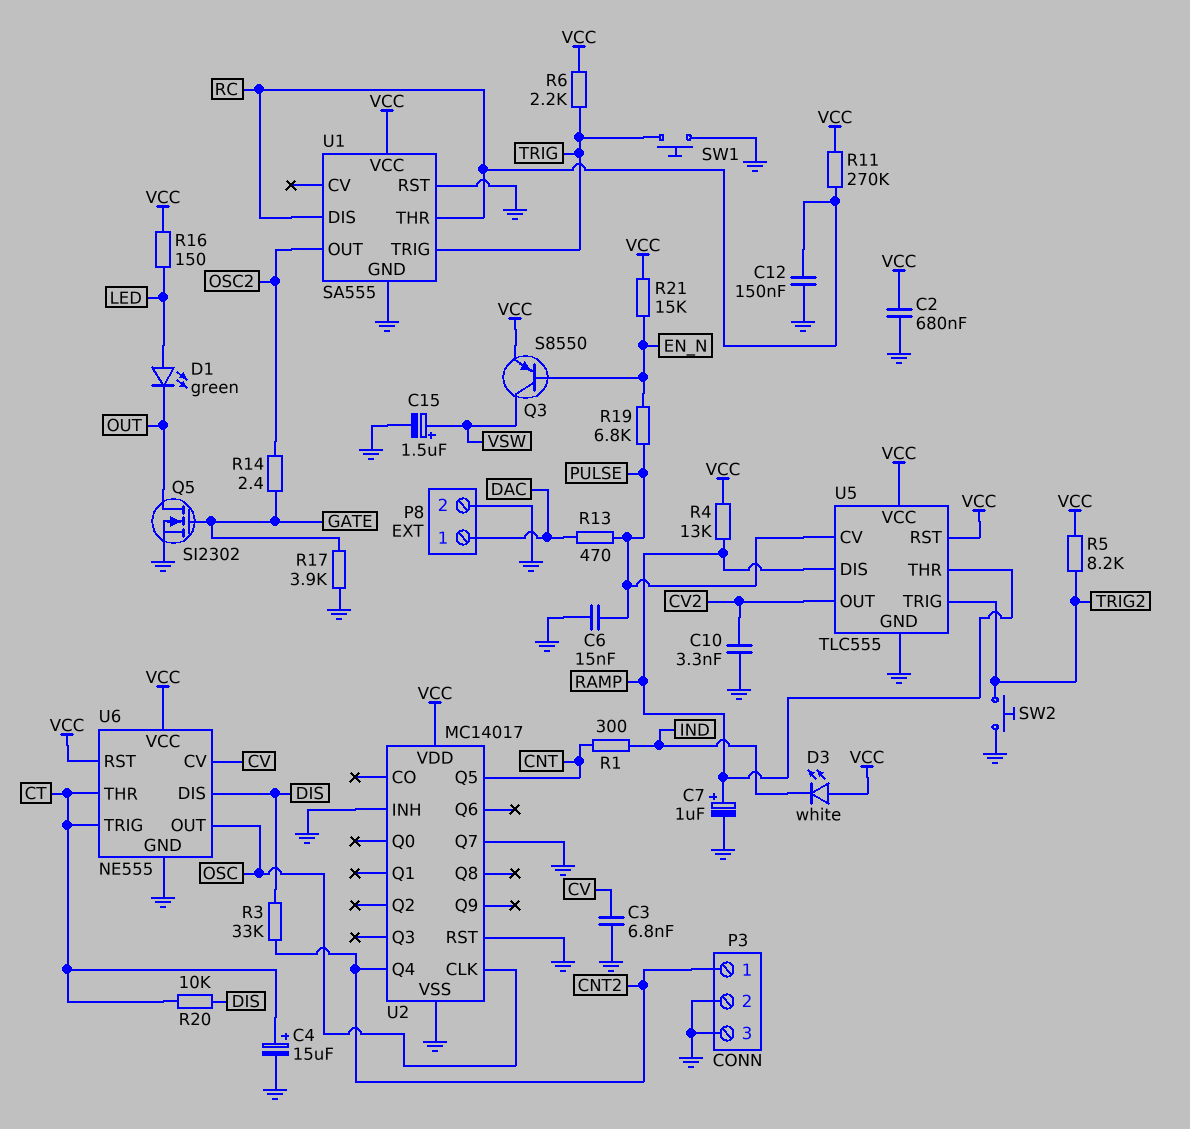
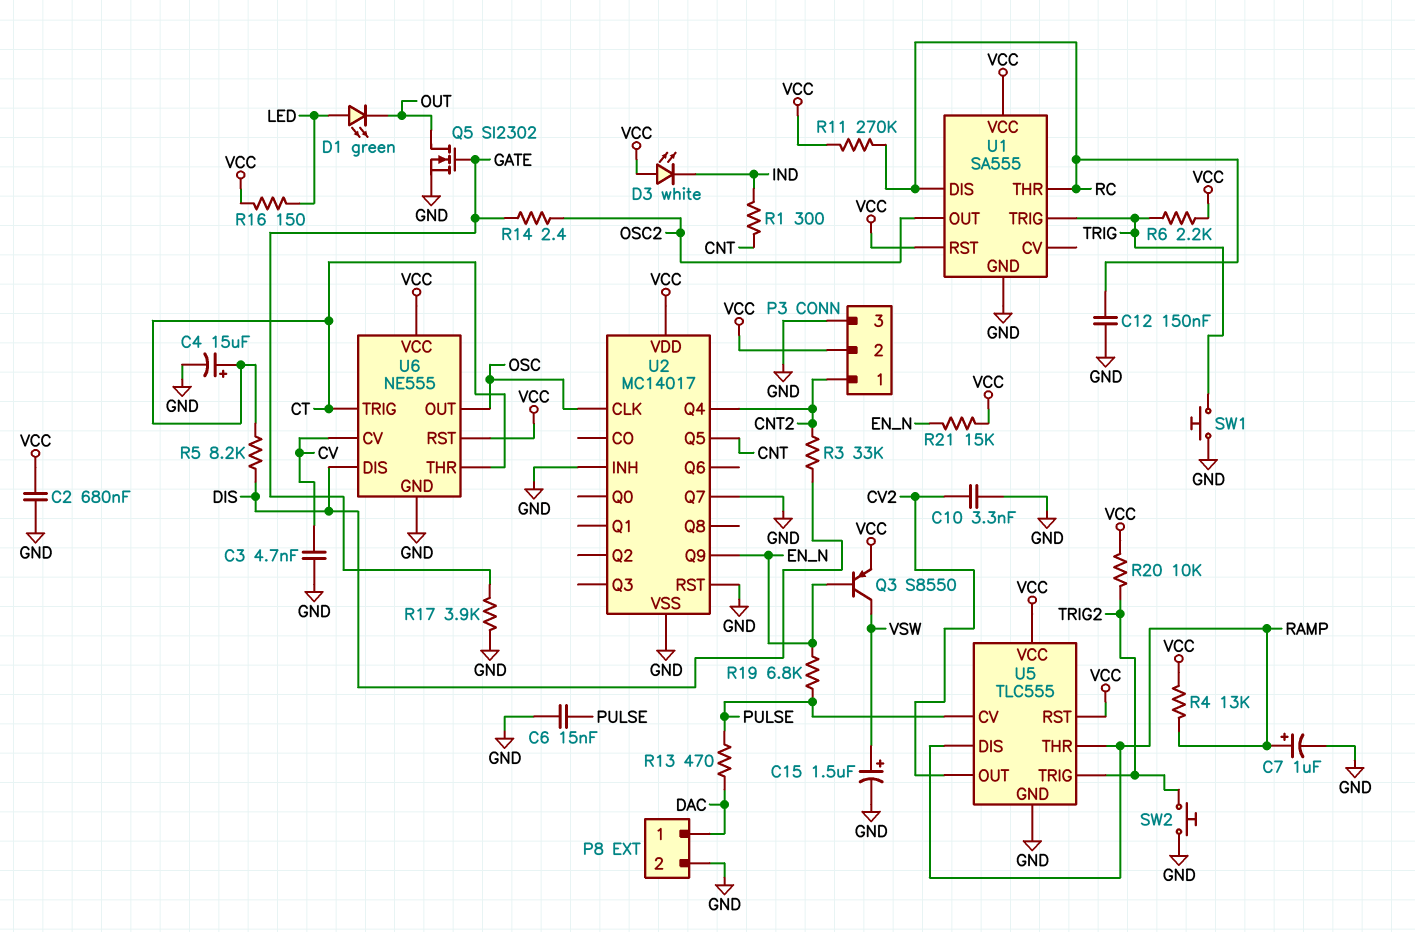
C3: 6.8nF (CV, GND) -> 4.7nF (CV, GND)
P3 pin 2: GND -> VCC
R5: 8.2k (TRIG2, VCC) -> 8.2k (CT, DIS)
R20: 10k (CT, DIS) -> 10k (TRIG2, VCC)
U1 pin RST: GND -> VCC
U2 pin Q9: none -> EN_N

